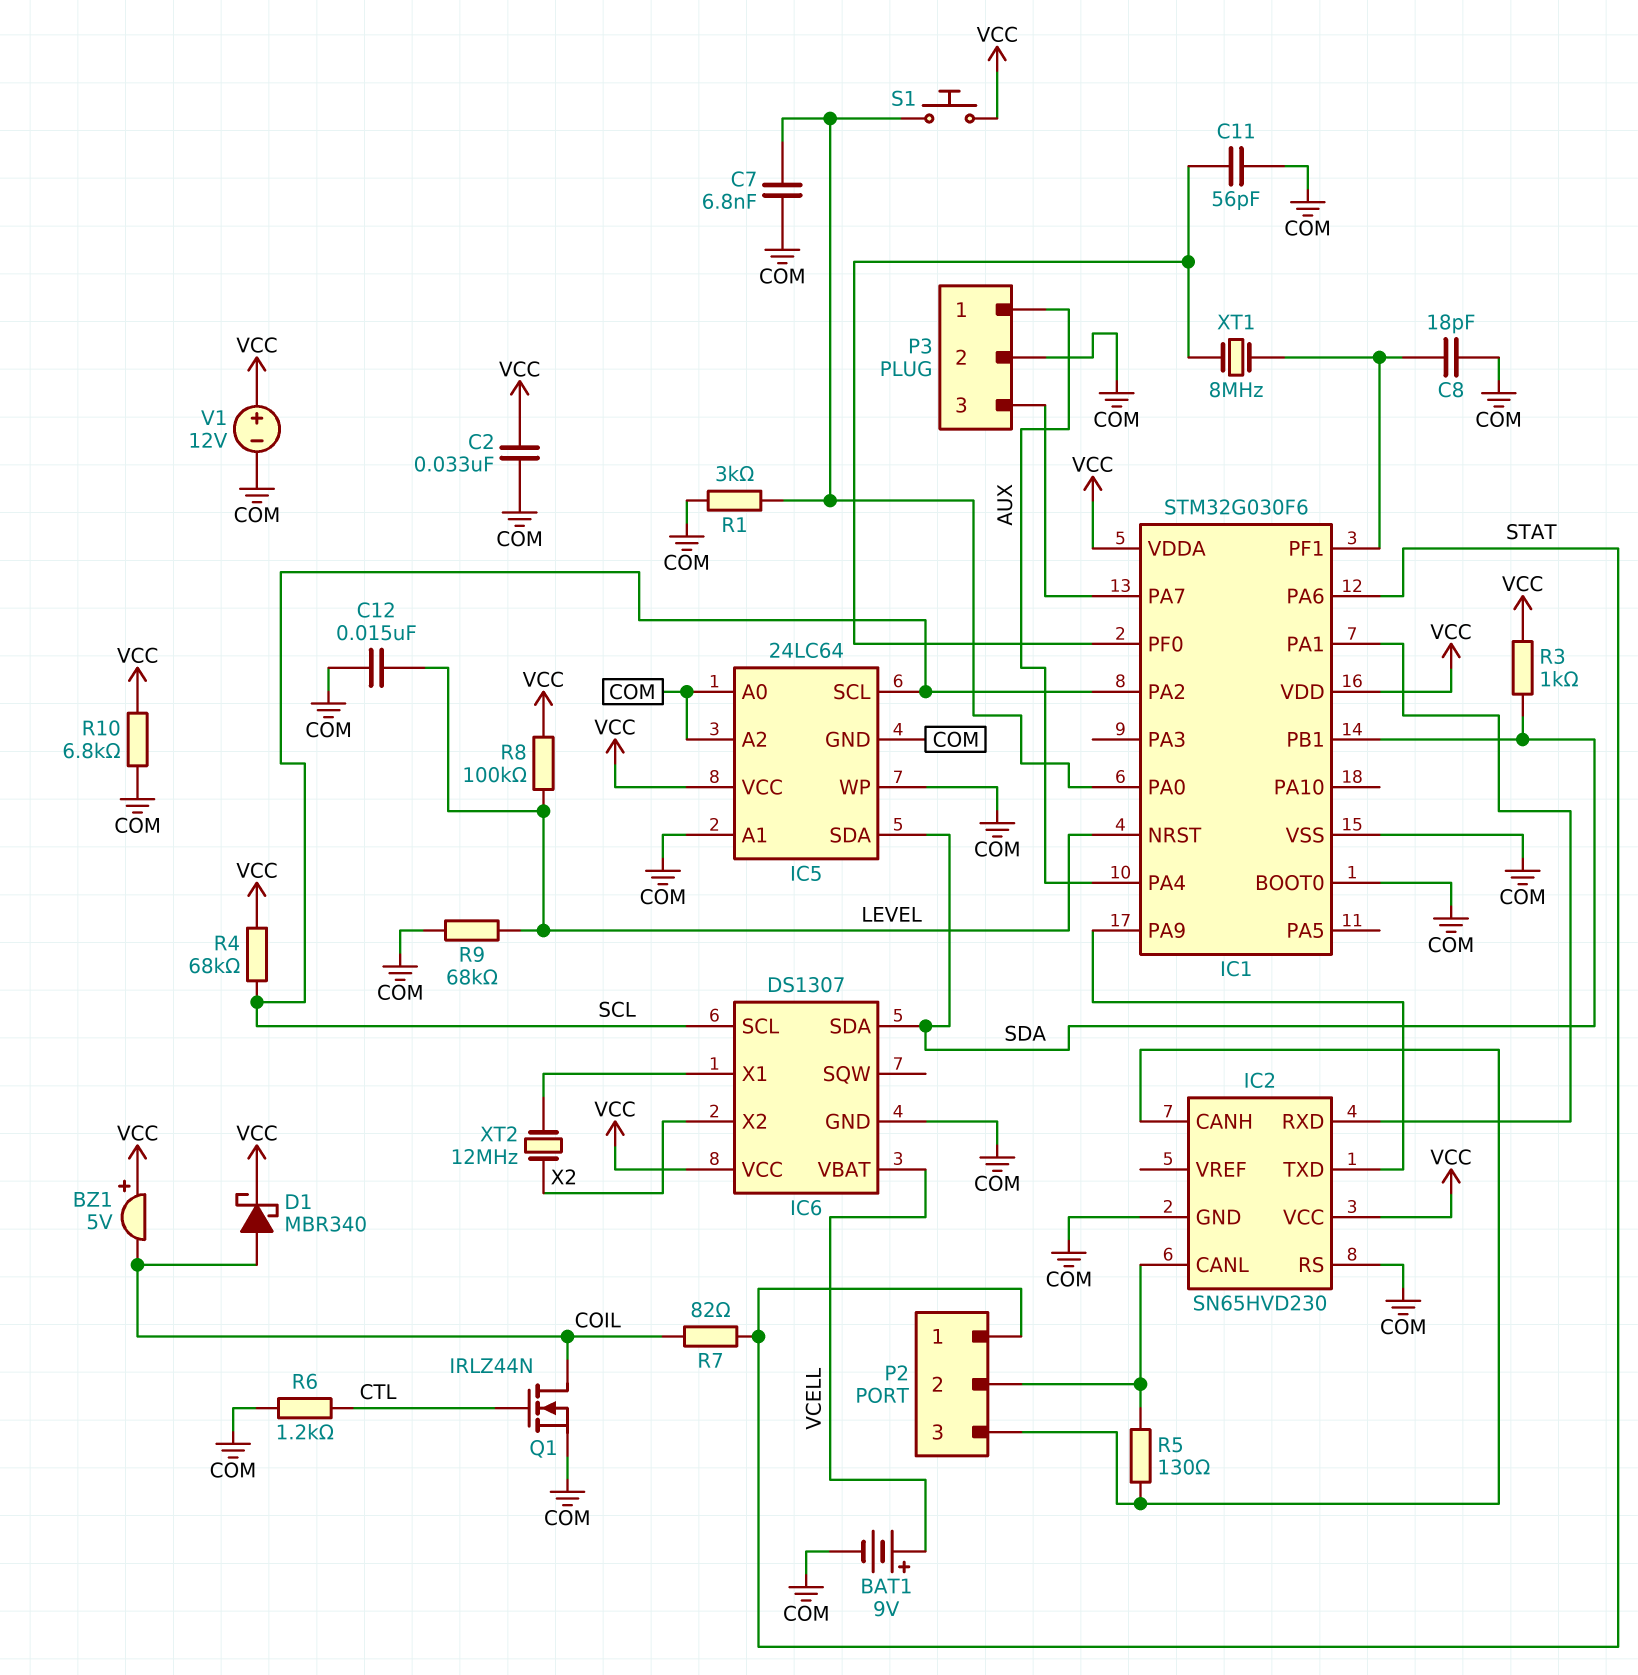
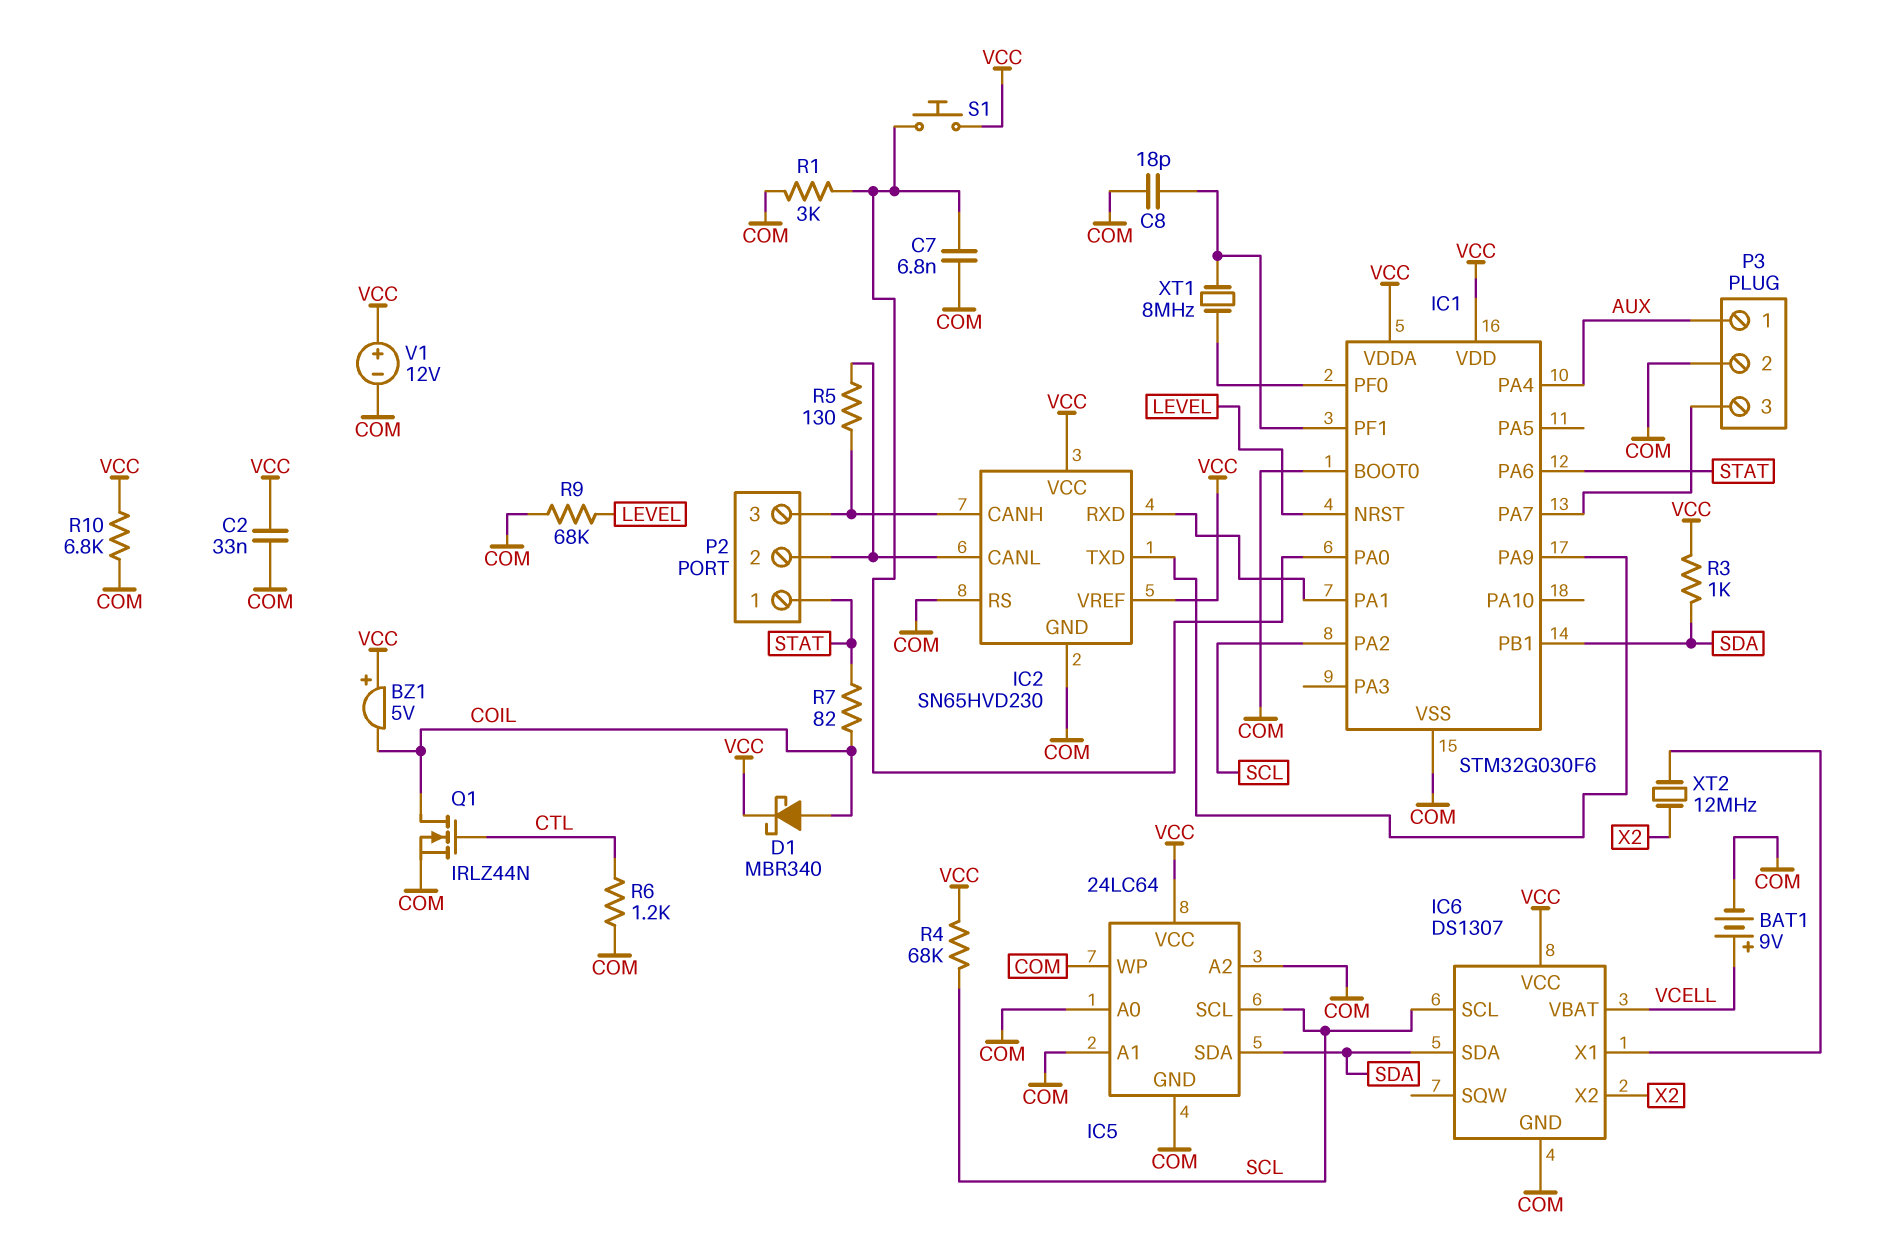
C11: 56pF (COM, IC1/PF0) -> none
C12: 15nF (COM, LEVEL) -> none
IC2 pin VREF: none -> VCC
R8: 100k (LEVEL, VCC) -> none

